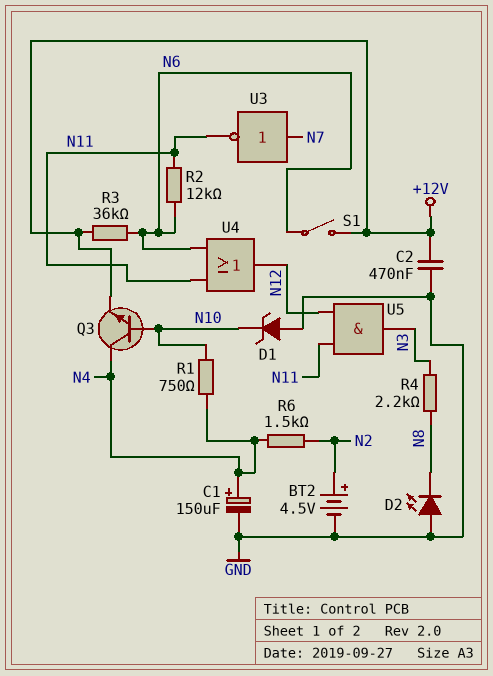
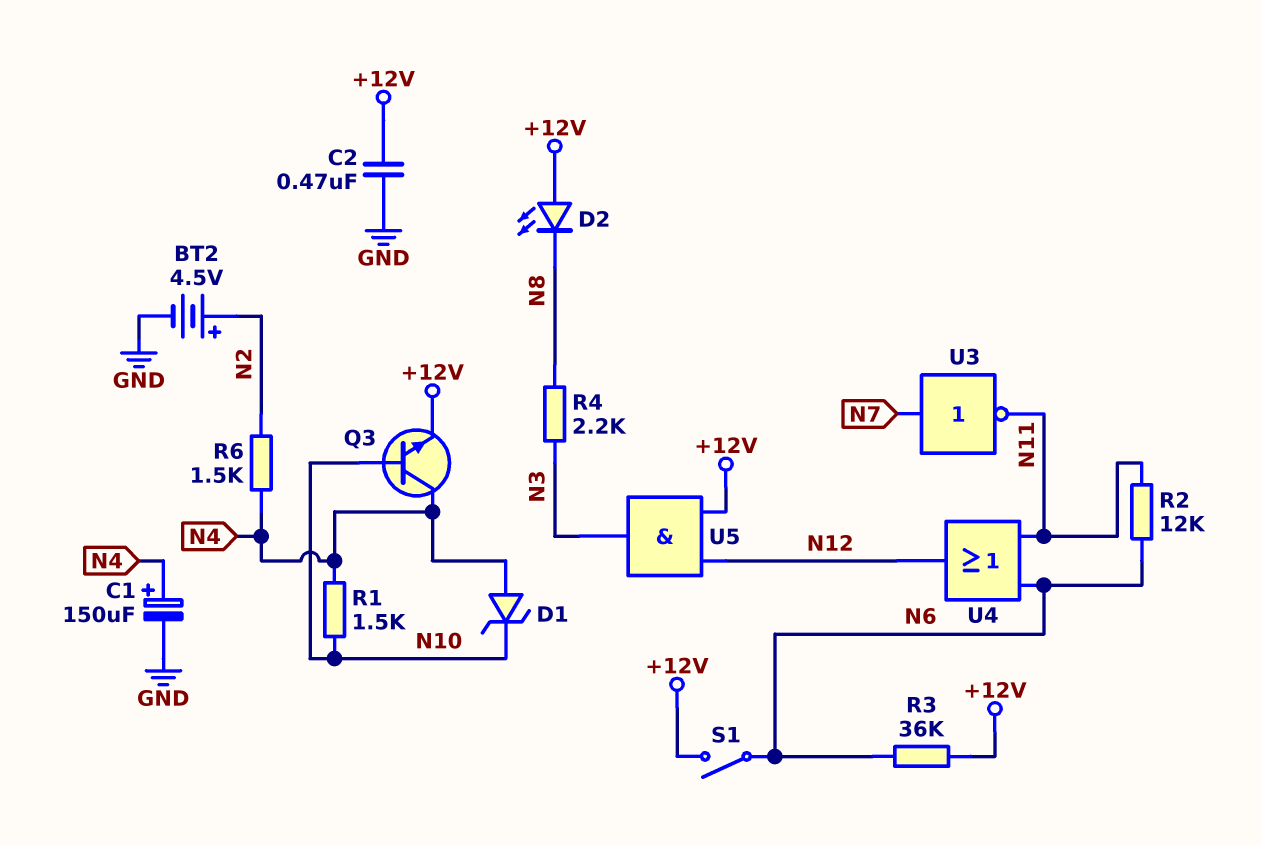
D1: zener (A GND, K N10) -> zener (A N4, K N10)
D2: LED (A GND, K N8) -> LED (A +12V, K N8)
R1: 750 (N4, N10) -> 1.5k (N4, N10)
U5: AND (in N11, in N12, out N3) -> AND (in +12V, in N12, out N3)

